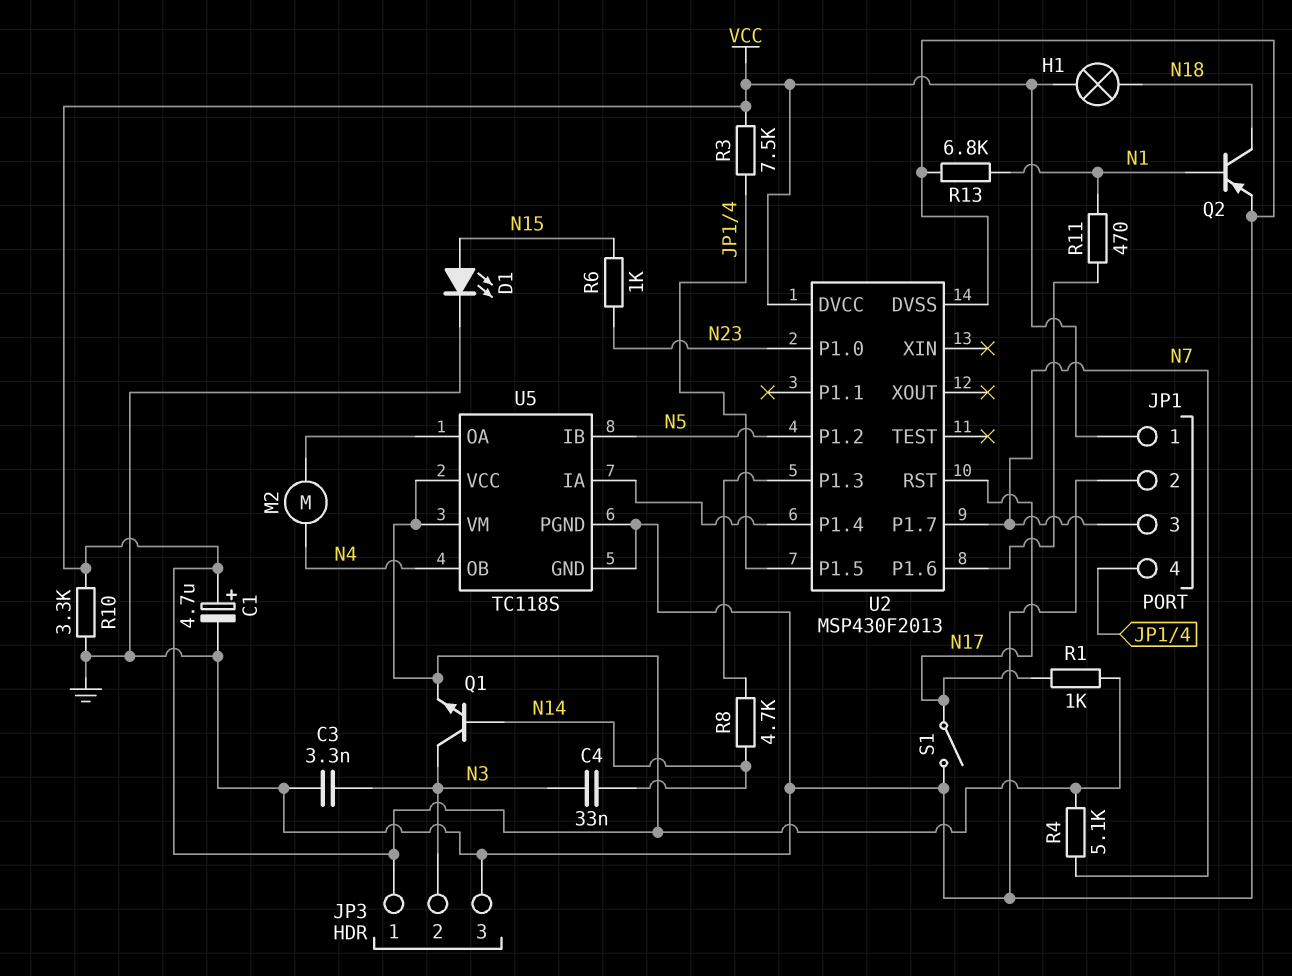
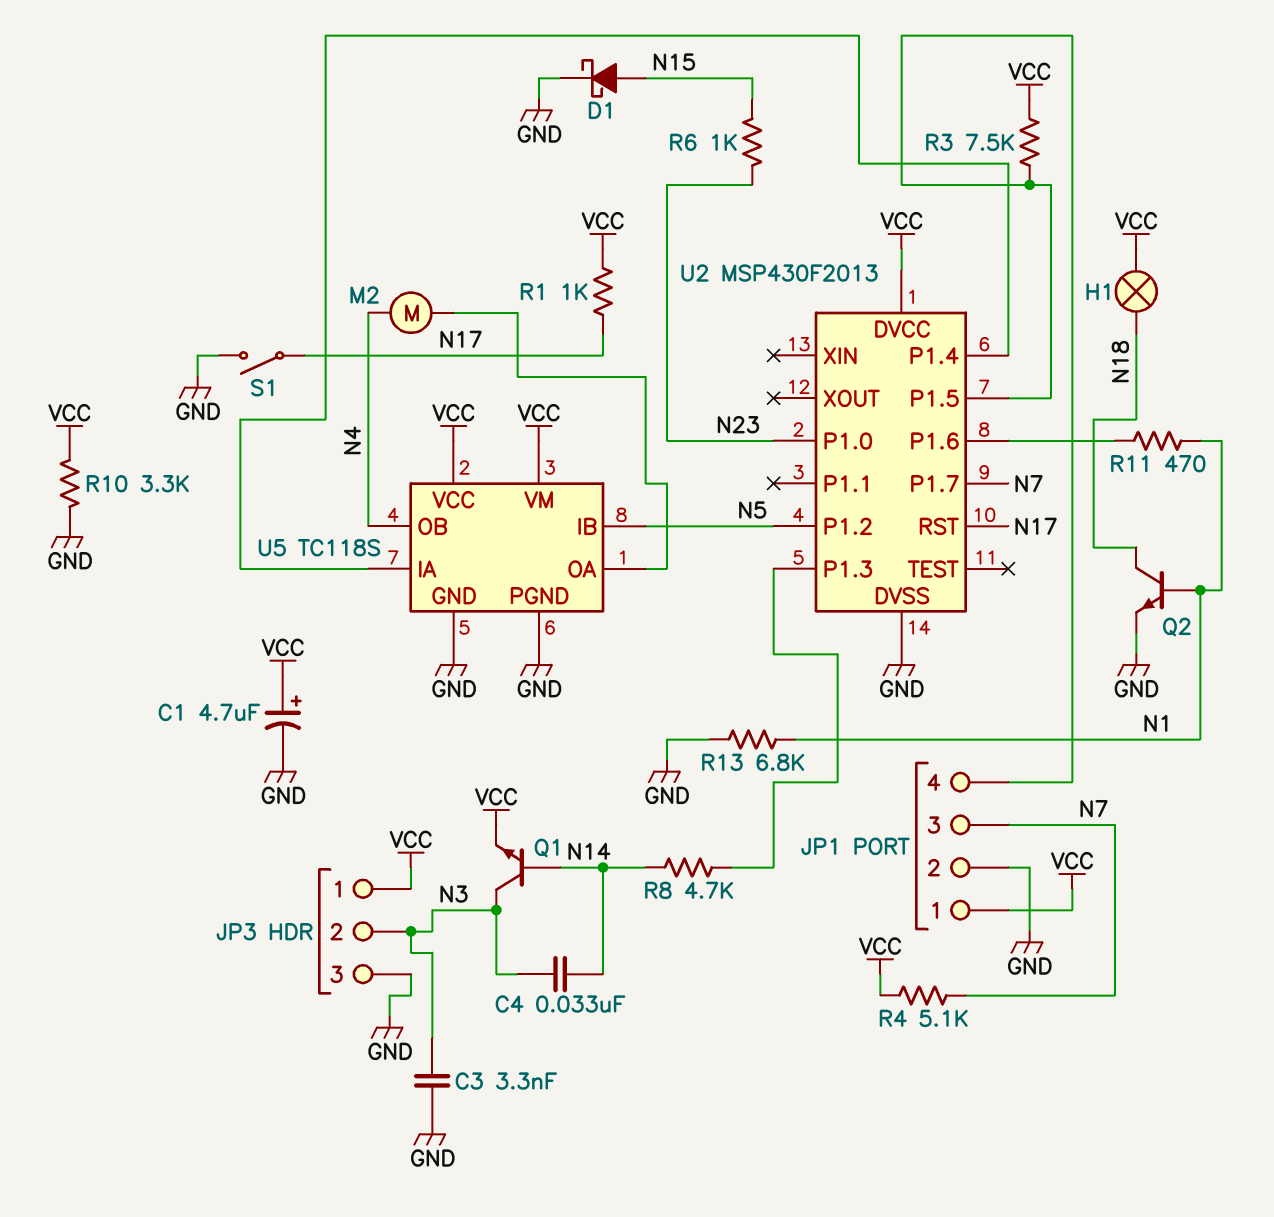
D1: LED (A N15, K GND) -> schottky (A N15, K GND)
Q2: PNP (B N1, C N18, E GND) -> NPN (B N1, C N18, E GND)

